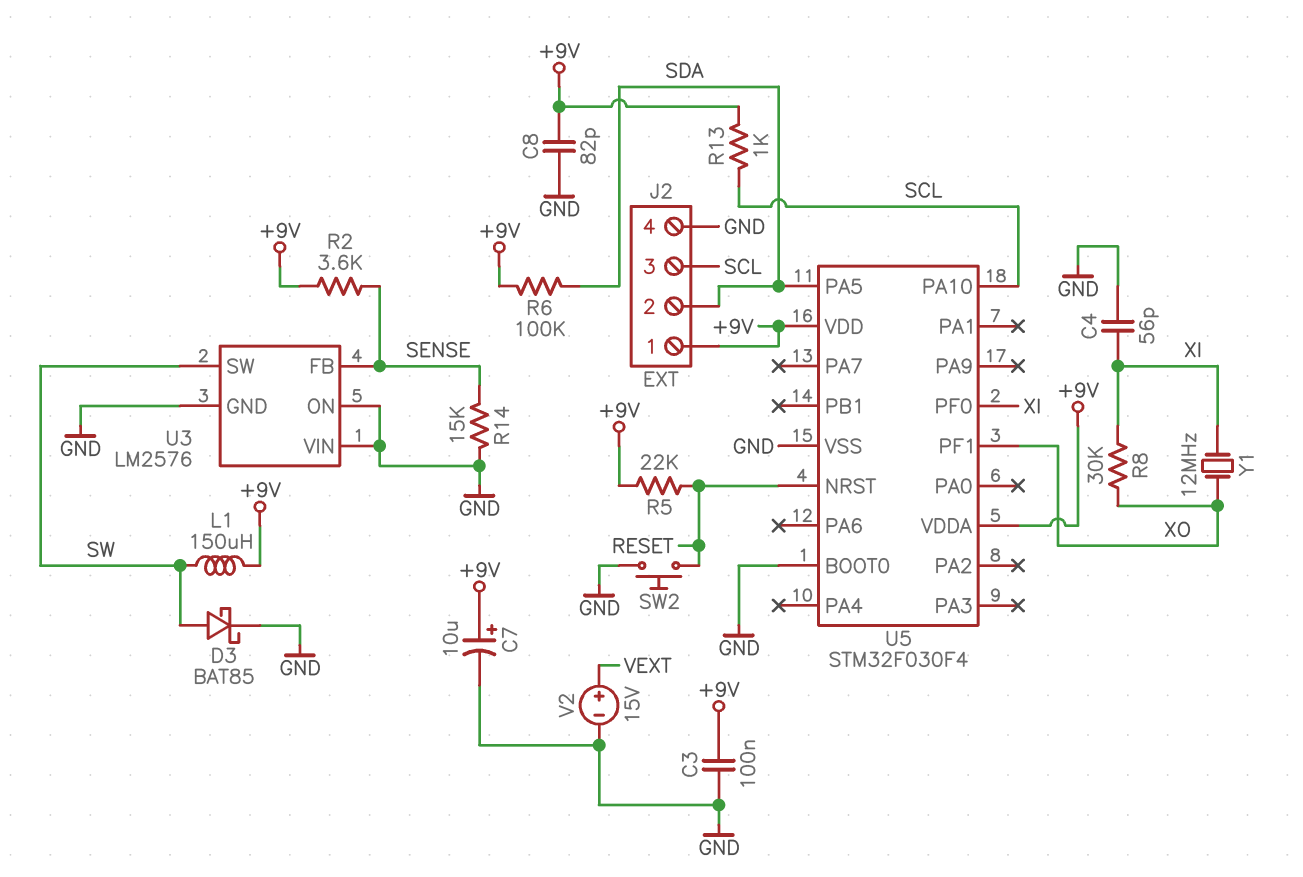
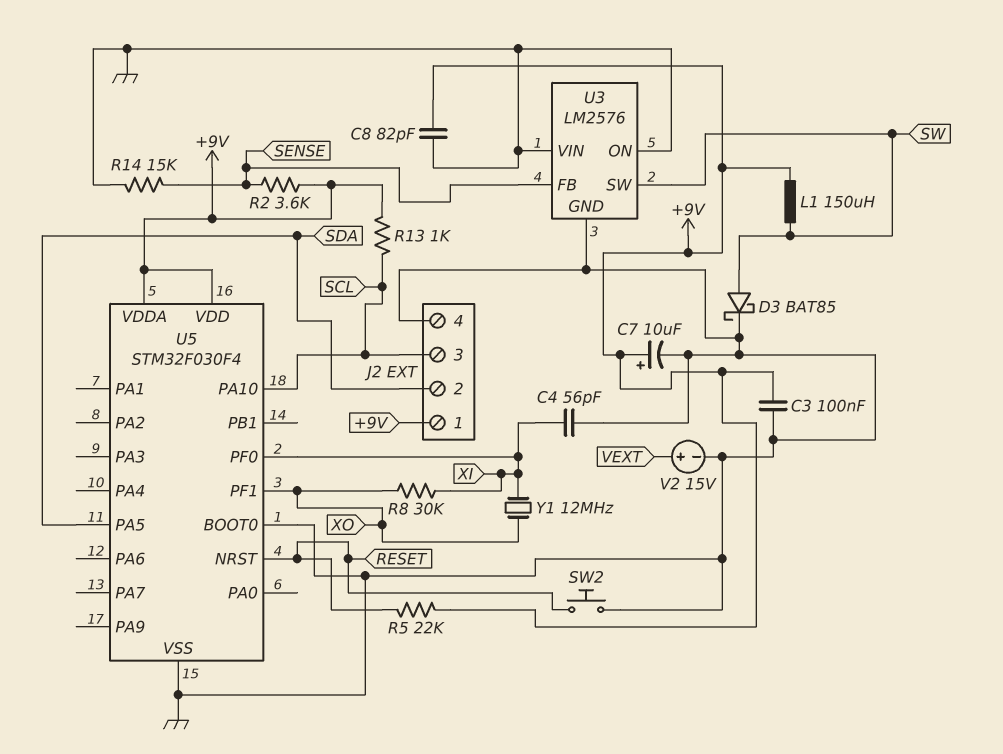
R6: 100k (+9V, SDA) -> none

